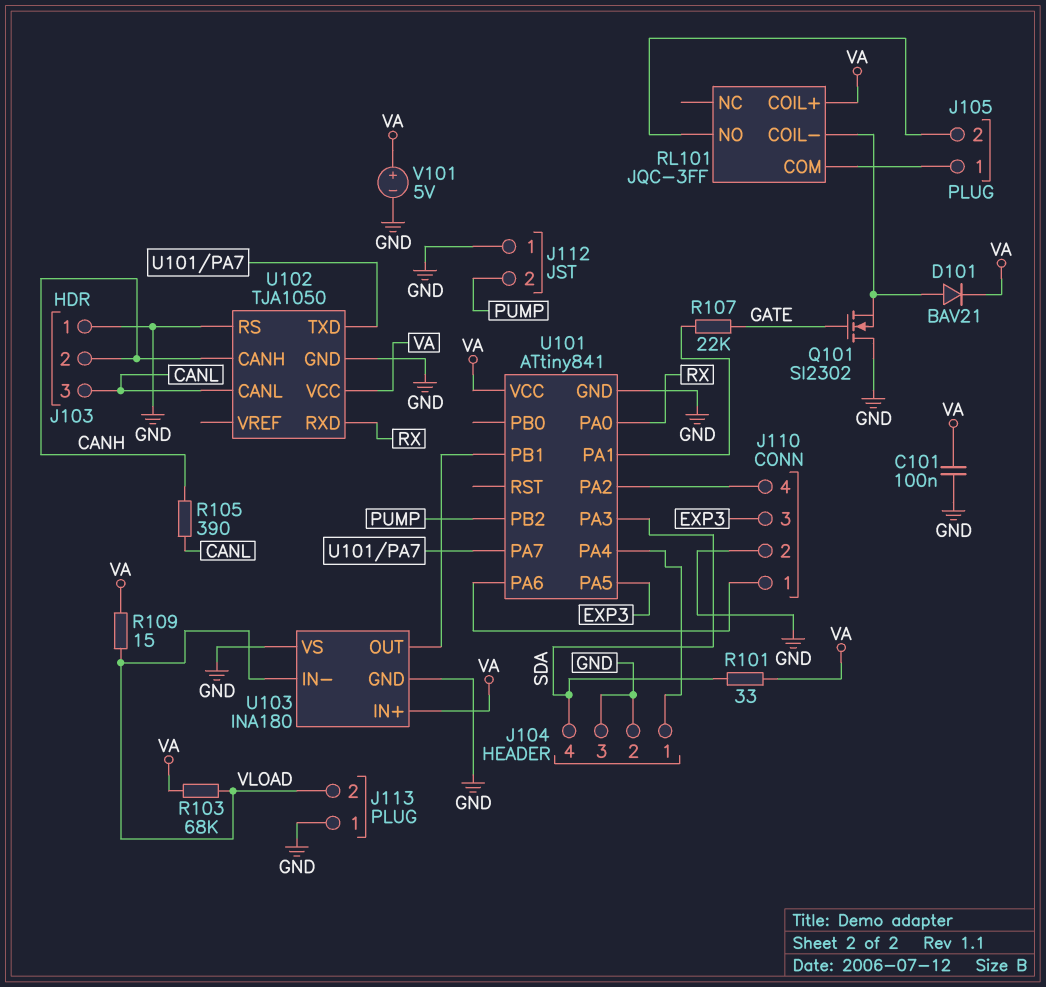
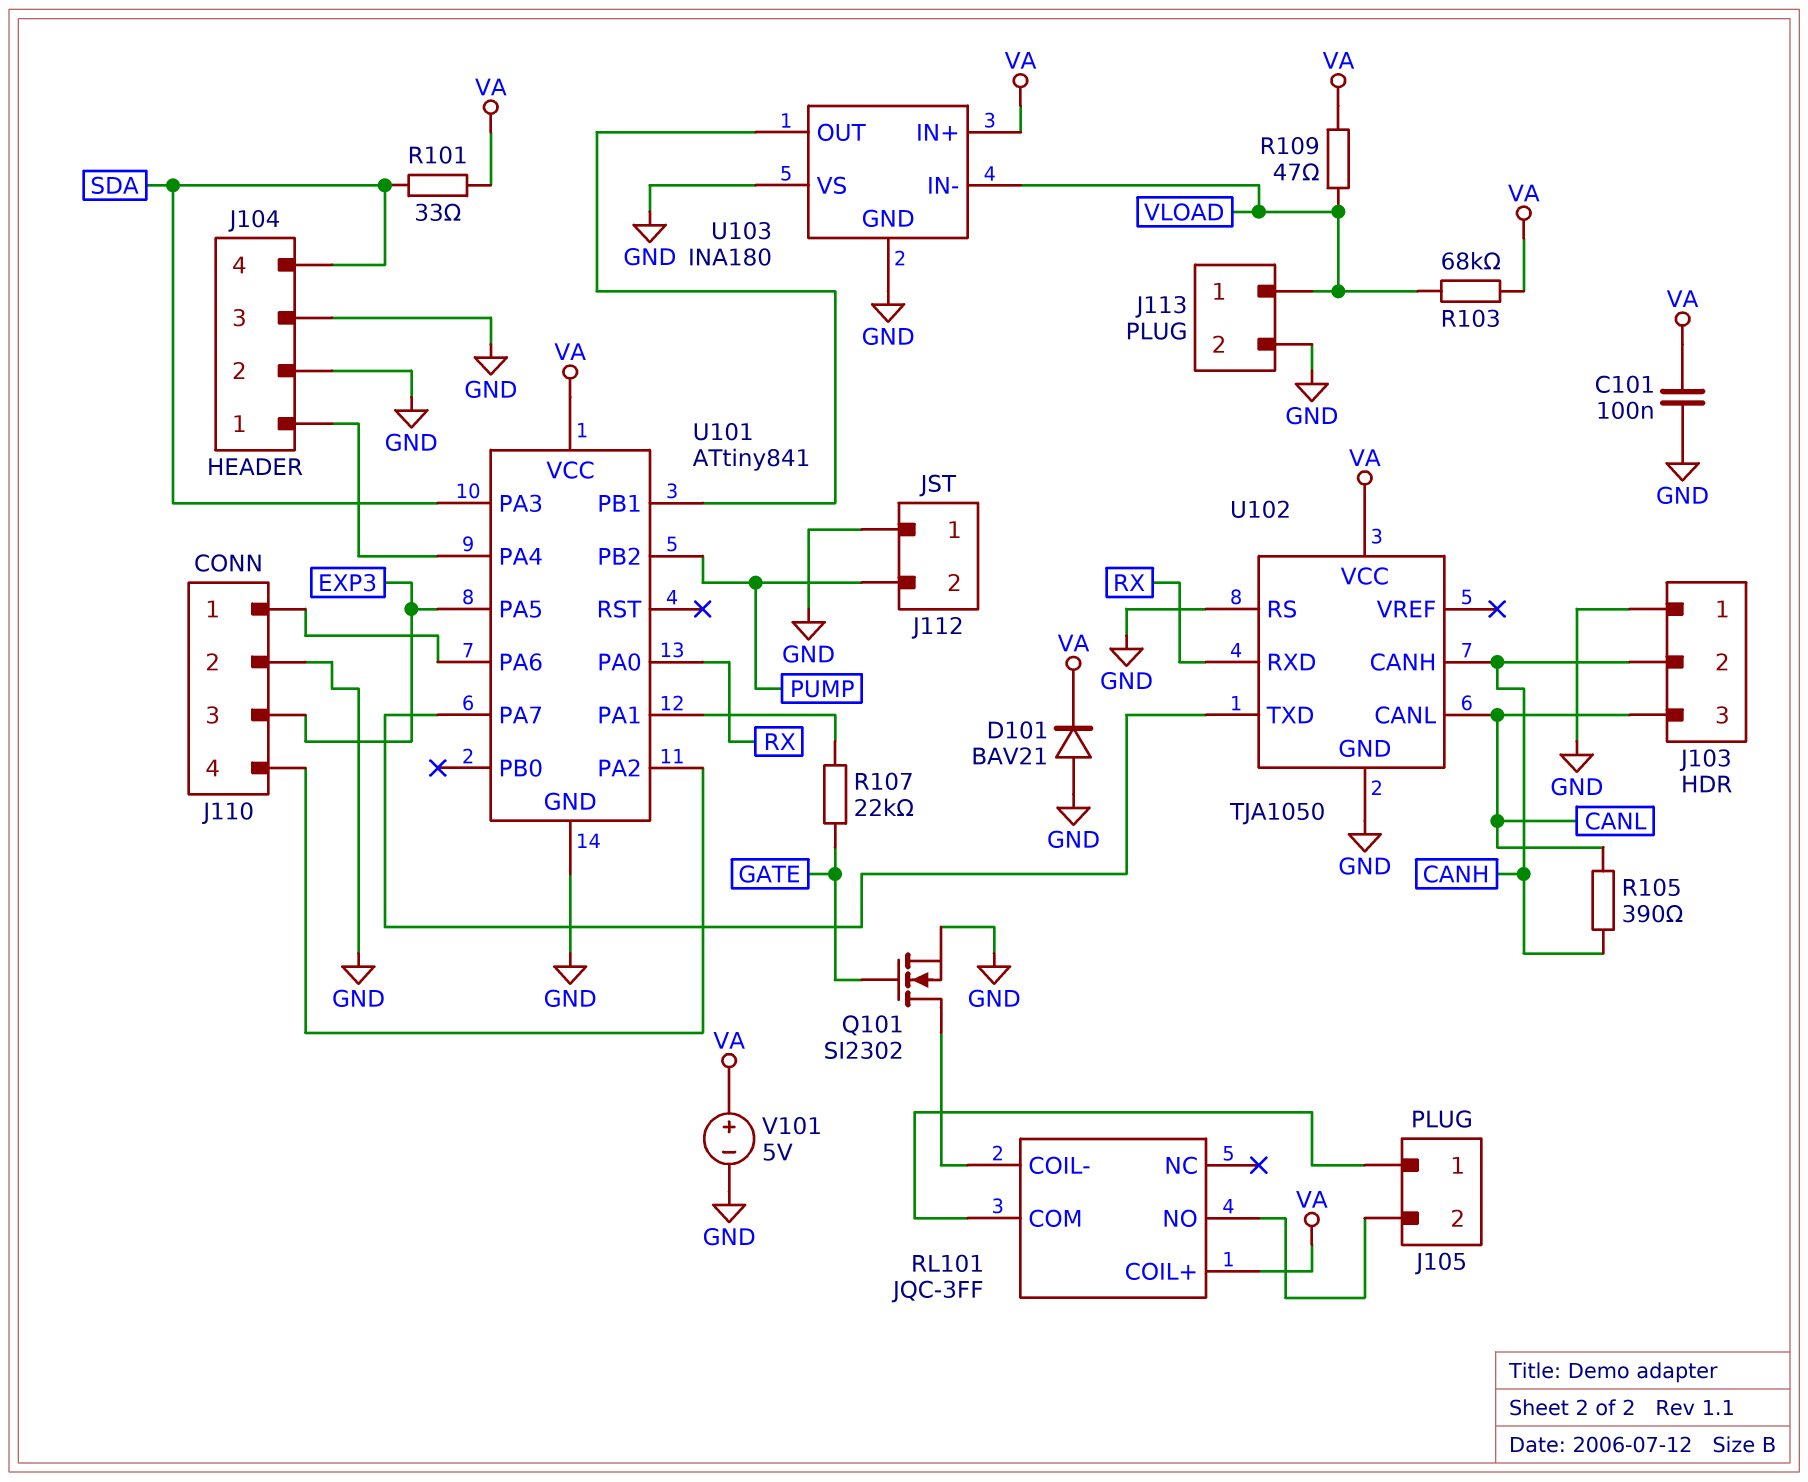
D101: diode BAV21 (A RL101/COIL-, K VA) -> diode BAV21 (A GND, K VA)
J113 pin 1: GND -> VLOAD
J113 pin 2: VLOAD -> GND
Q101: NMOS SI2302 (G GATE, D GND, S RL101/COIL-) -> NMOS SI2302 (G GATE, D RL101/COIL-, S GND)
R109: 15 (VA, VLOAD) -> 47 (VA, VLOAD)

